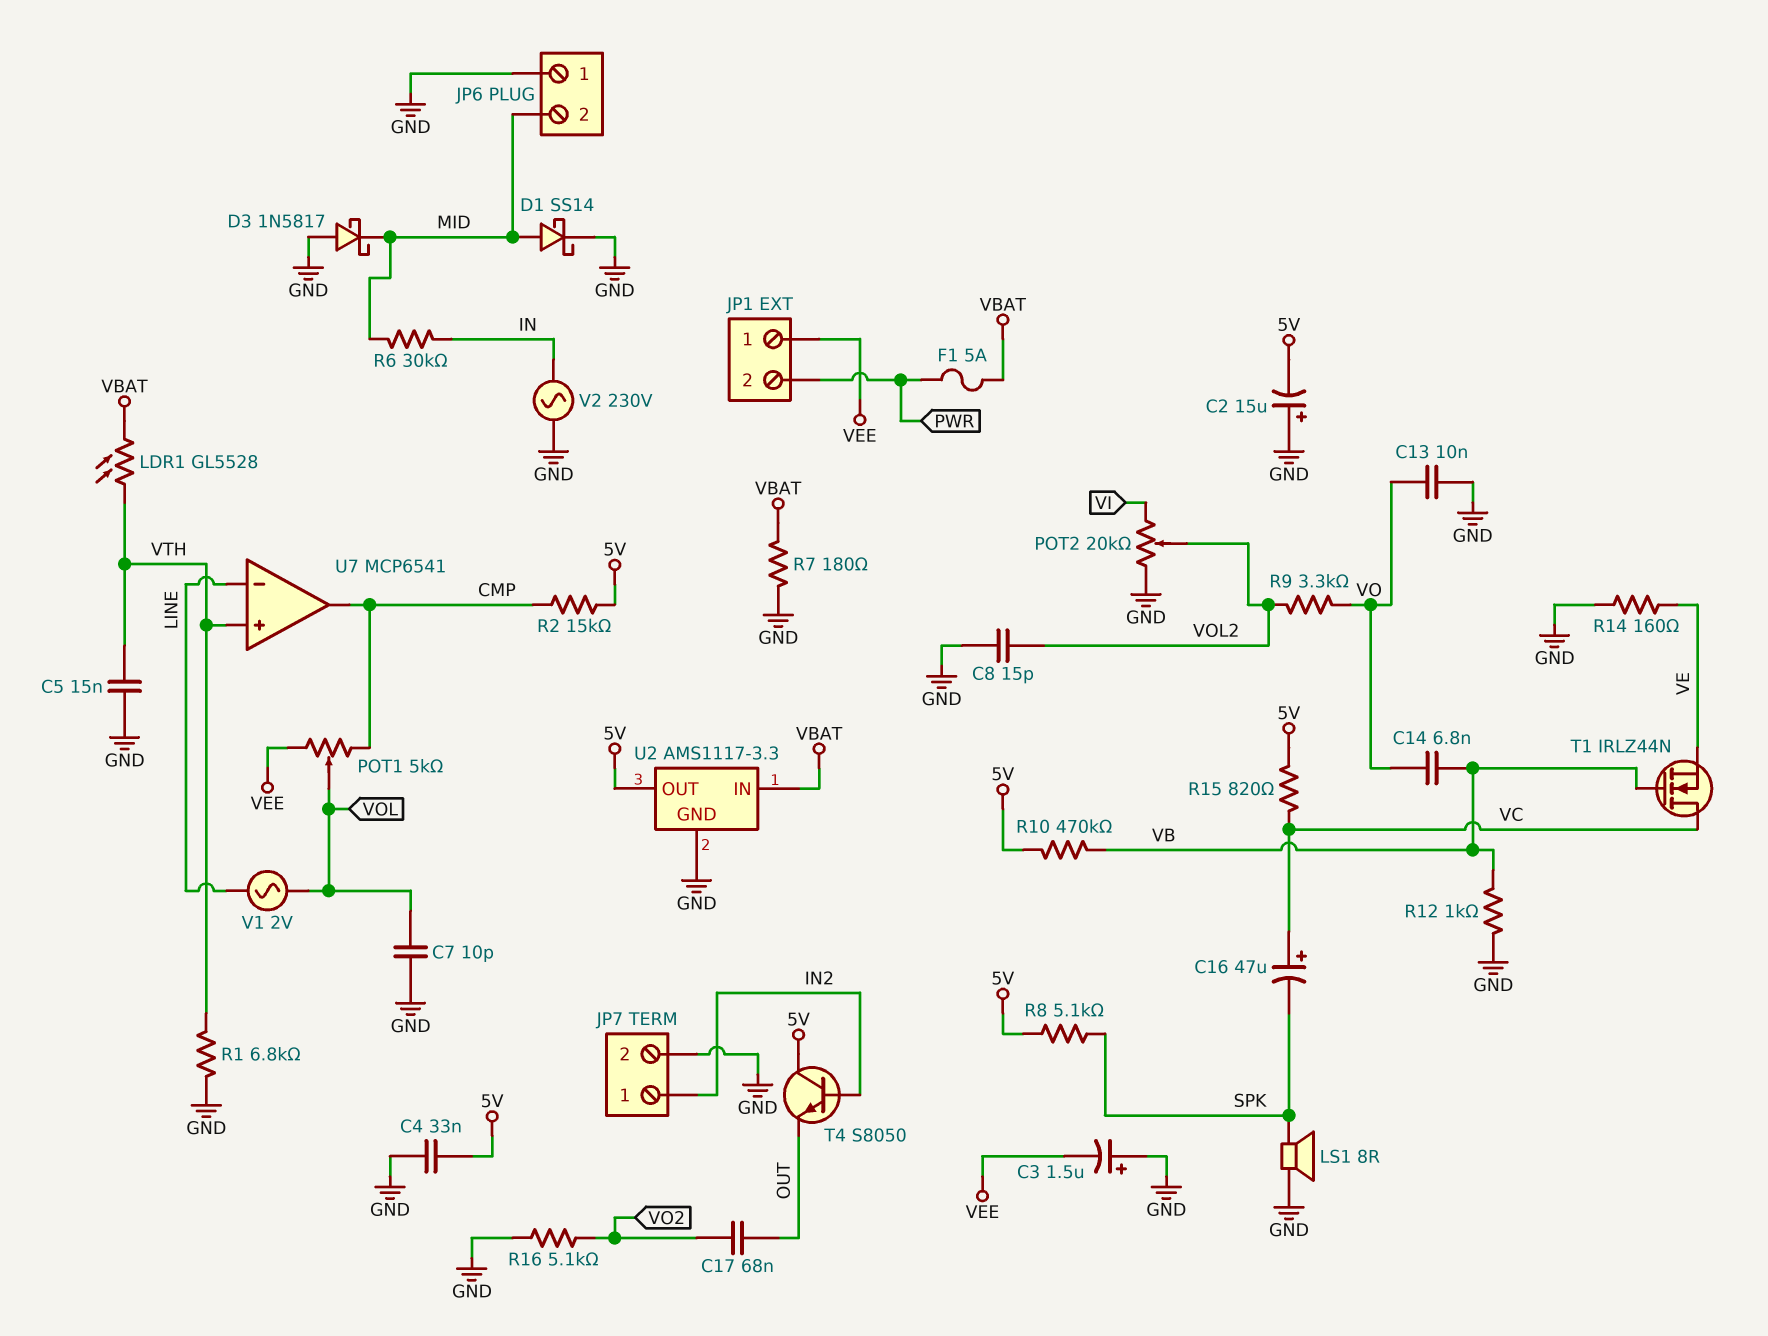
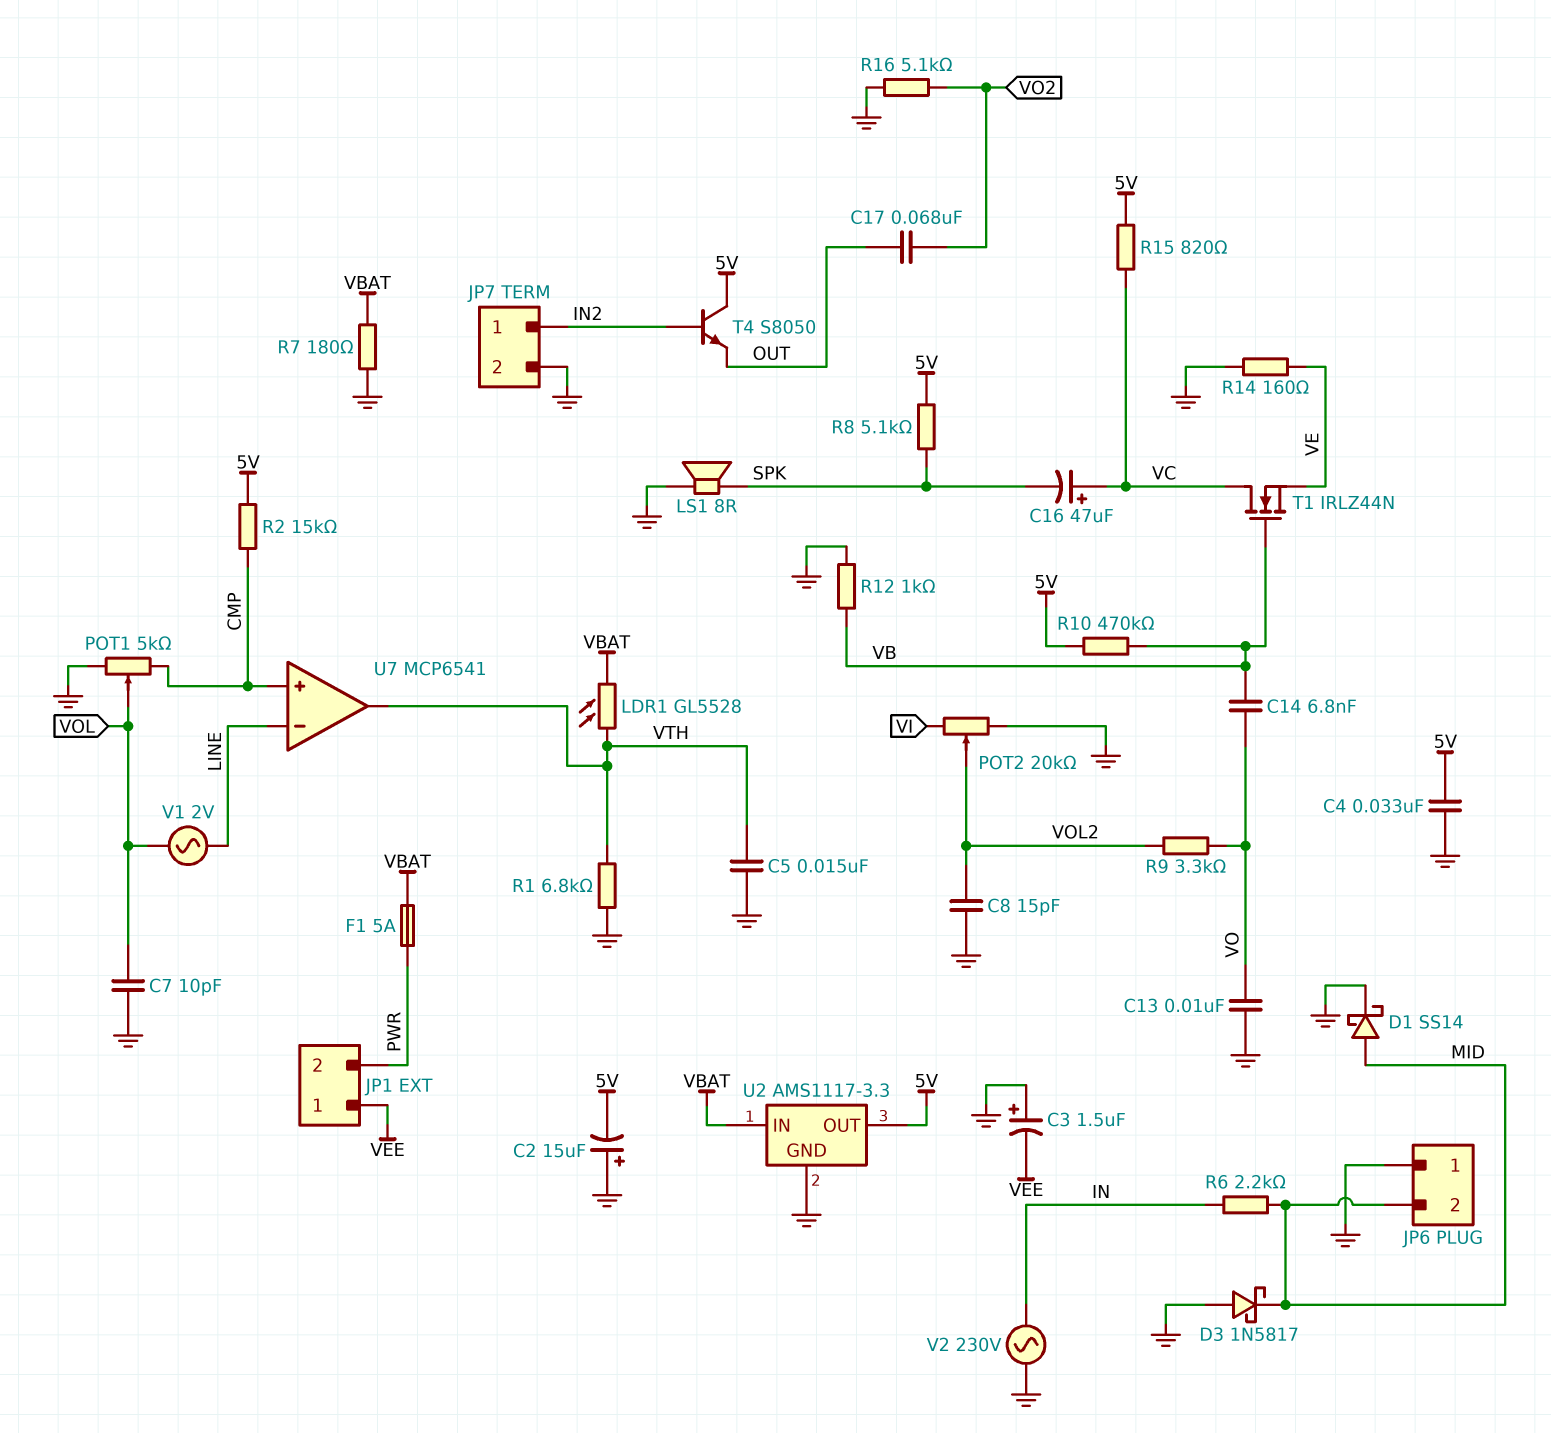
POT1: 5k (CMP, VEE, wiper VOL) -> 5k (CMP, GND, wiper VOL)
R6: 30k (IN, MID) -> 2.2k (IN, MID)
U7 pin in+: VTH -> CMP
U7 pin out: CMP -> VTH

